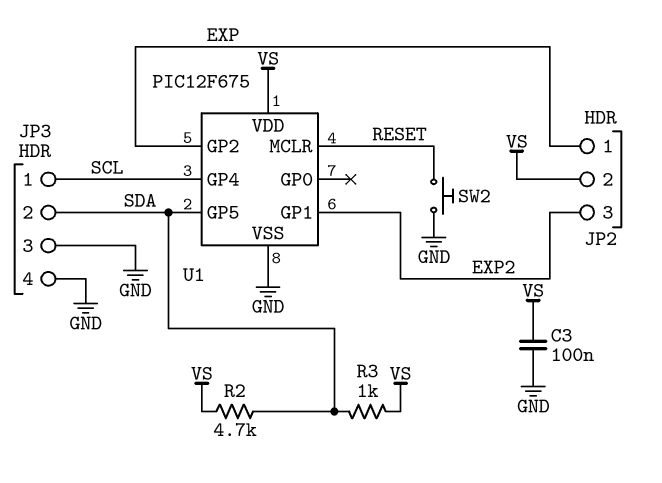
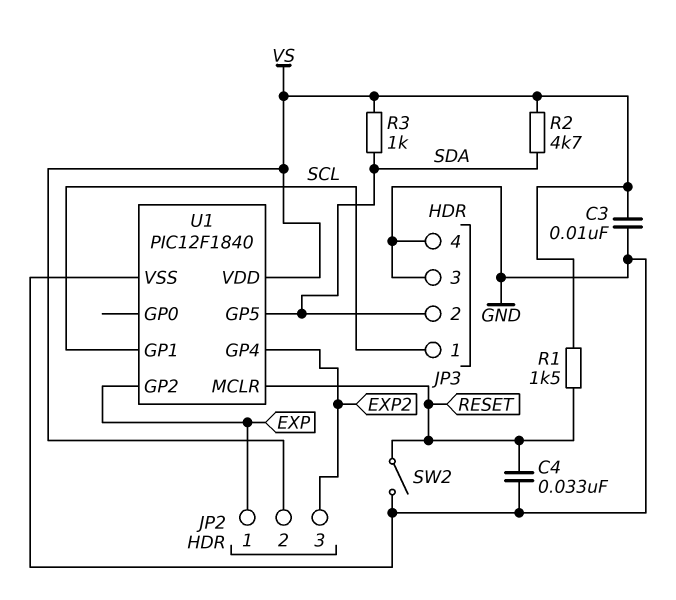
C3: 100nF (GND, VS) -> 10nF (GND, VS)
C4: none -> 33nF (GND, RESET)
R1: none -> 1.5k (RESET, VS)
SW2: button (GND, RESET) -> switch (GND, RESET)
U1: PIC12F675 -> PIC12F1840
U1 pin GP1: EXP2 -> SCL
U1 pin GP4: SCL -> EXP2

